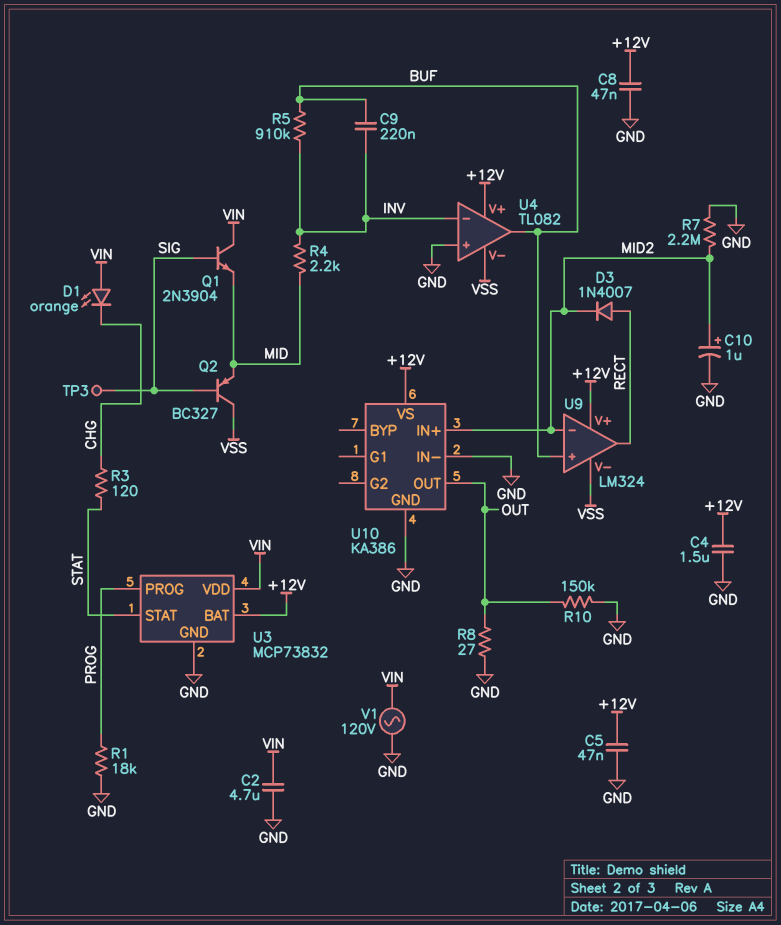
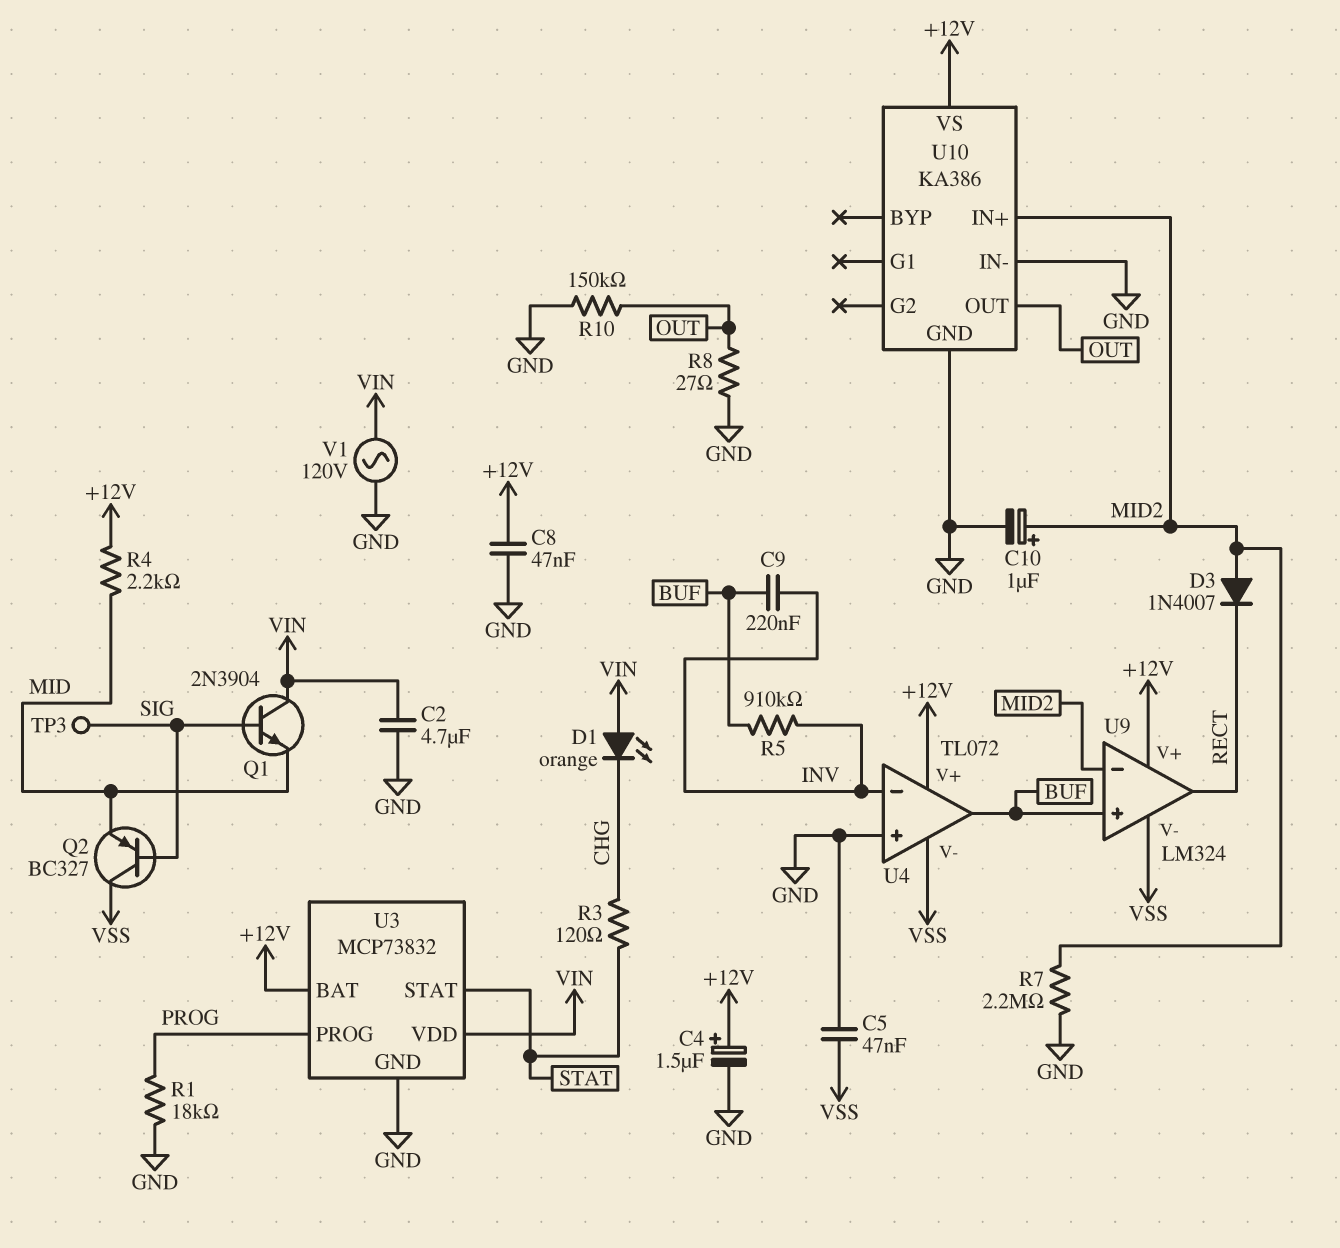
C4: 1.5uF (+12V, GND) -> 1.5uF (plus +12V, minus GND)
C5: 47nF (+12V, GND) -> 47nF (GND, VSS)
D3: diode 1N4007 (A RECT, K MID2) -> diode 1N4007 (A MID2, K RECT)
R4: 2.2k (INV, MID) -> 2.2k (+12V, MID)
U4: TL082 -> TL072

